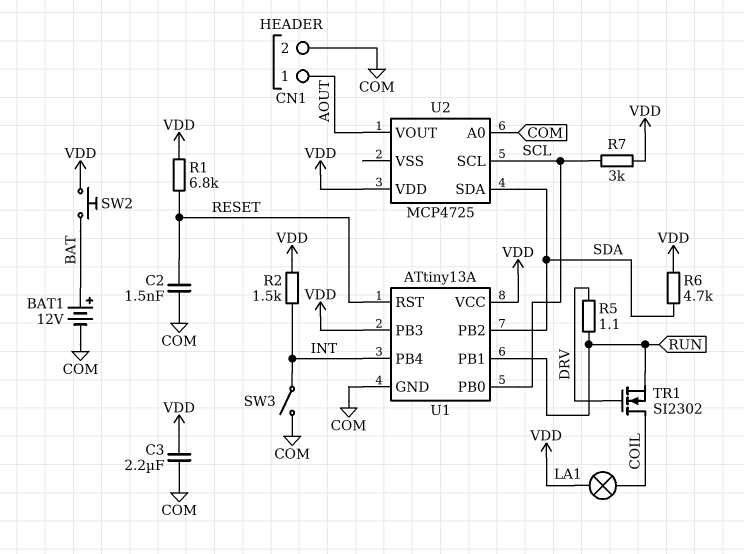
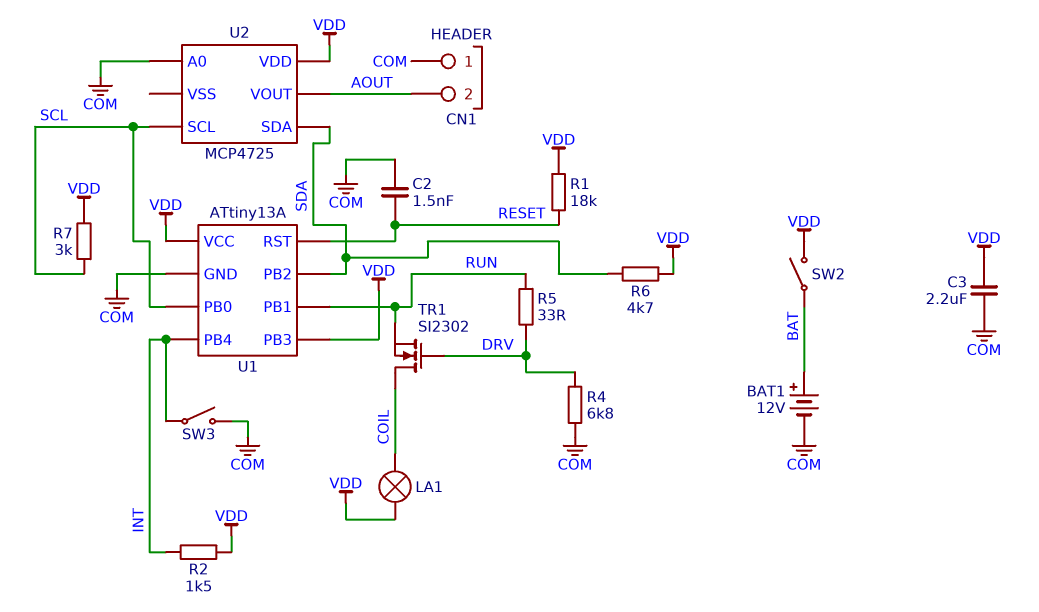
CN1 pin 1: AOUT -> COM
CN1 pin 2: COM -> AOUT
R1: 6.8k (RESET, VDD) -> 18k (RESET, VDD)
R4: none -> 6.8k (COM, DRV)
R5: 1.1 (DRV, RUN) -> 33 (DRV, RUN)
SW2: button (BAT, VDD) -> switch (BAT, VDD)

